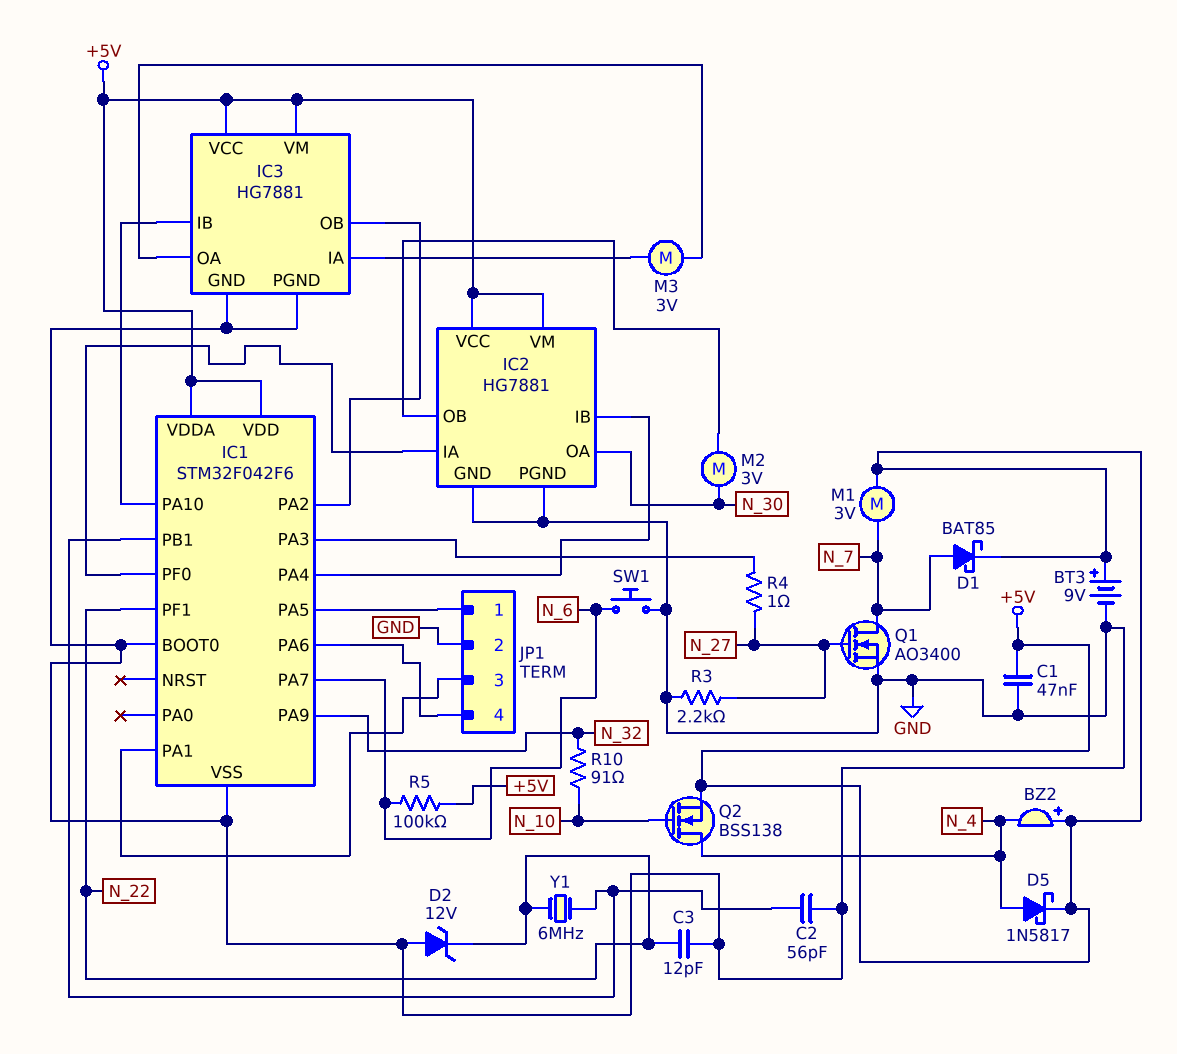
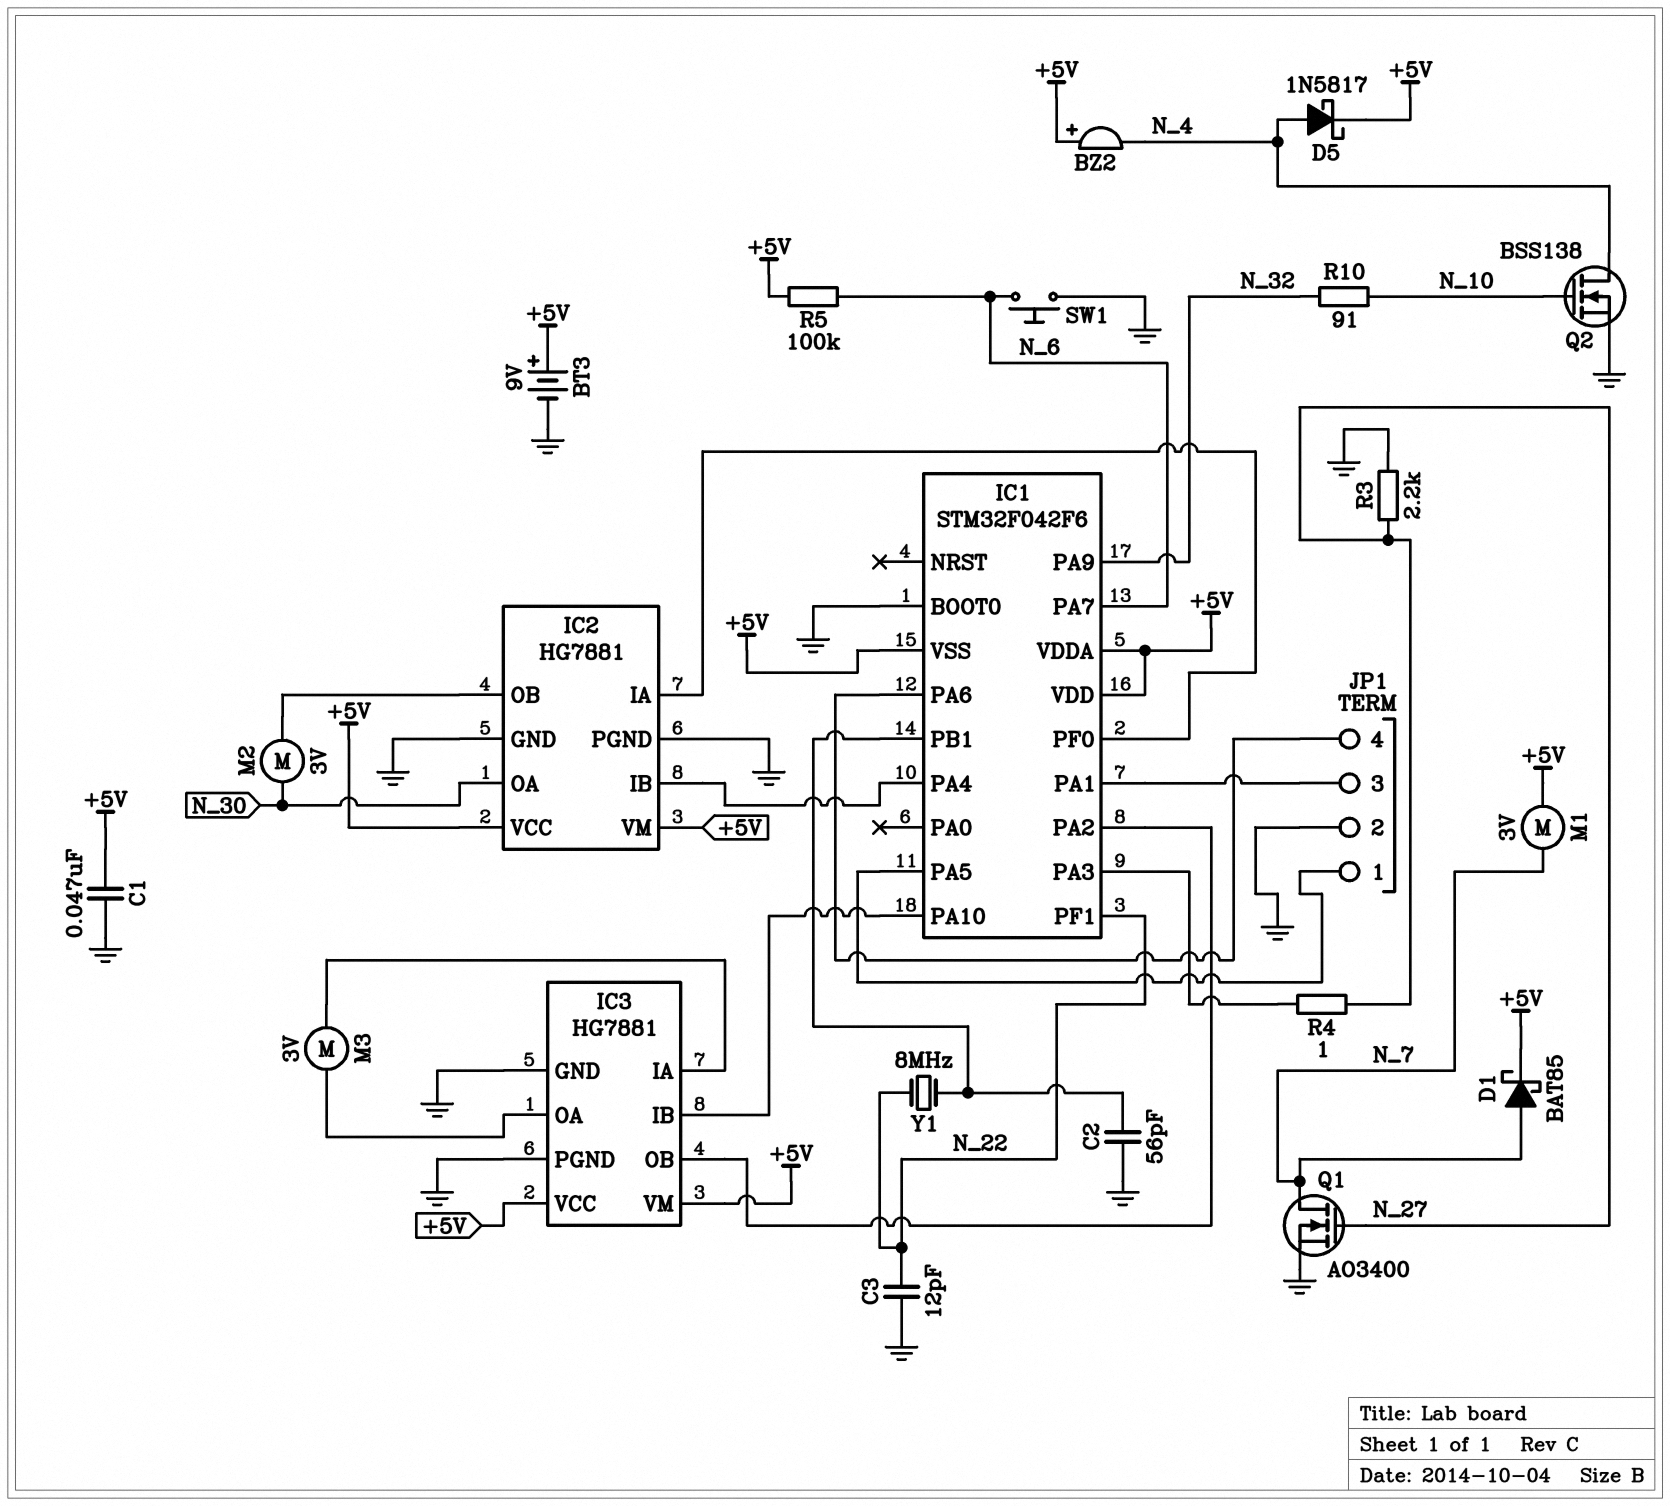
D2: zener 12V (A GND, K N_22) -> none
IC1 pin VSS: GND -> +5V
Q2: NMOS BSS138 (G N_10, D N_4, S +5V) -> NMOS BSS138 (G N_10, D N_4, S GND)
Y1: 6MHz (IC1/PB1, N_22) -> 8MHz (IC1/PB1, N_22)

